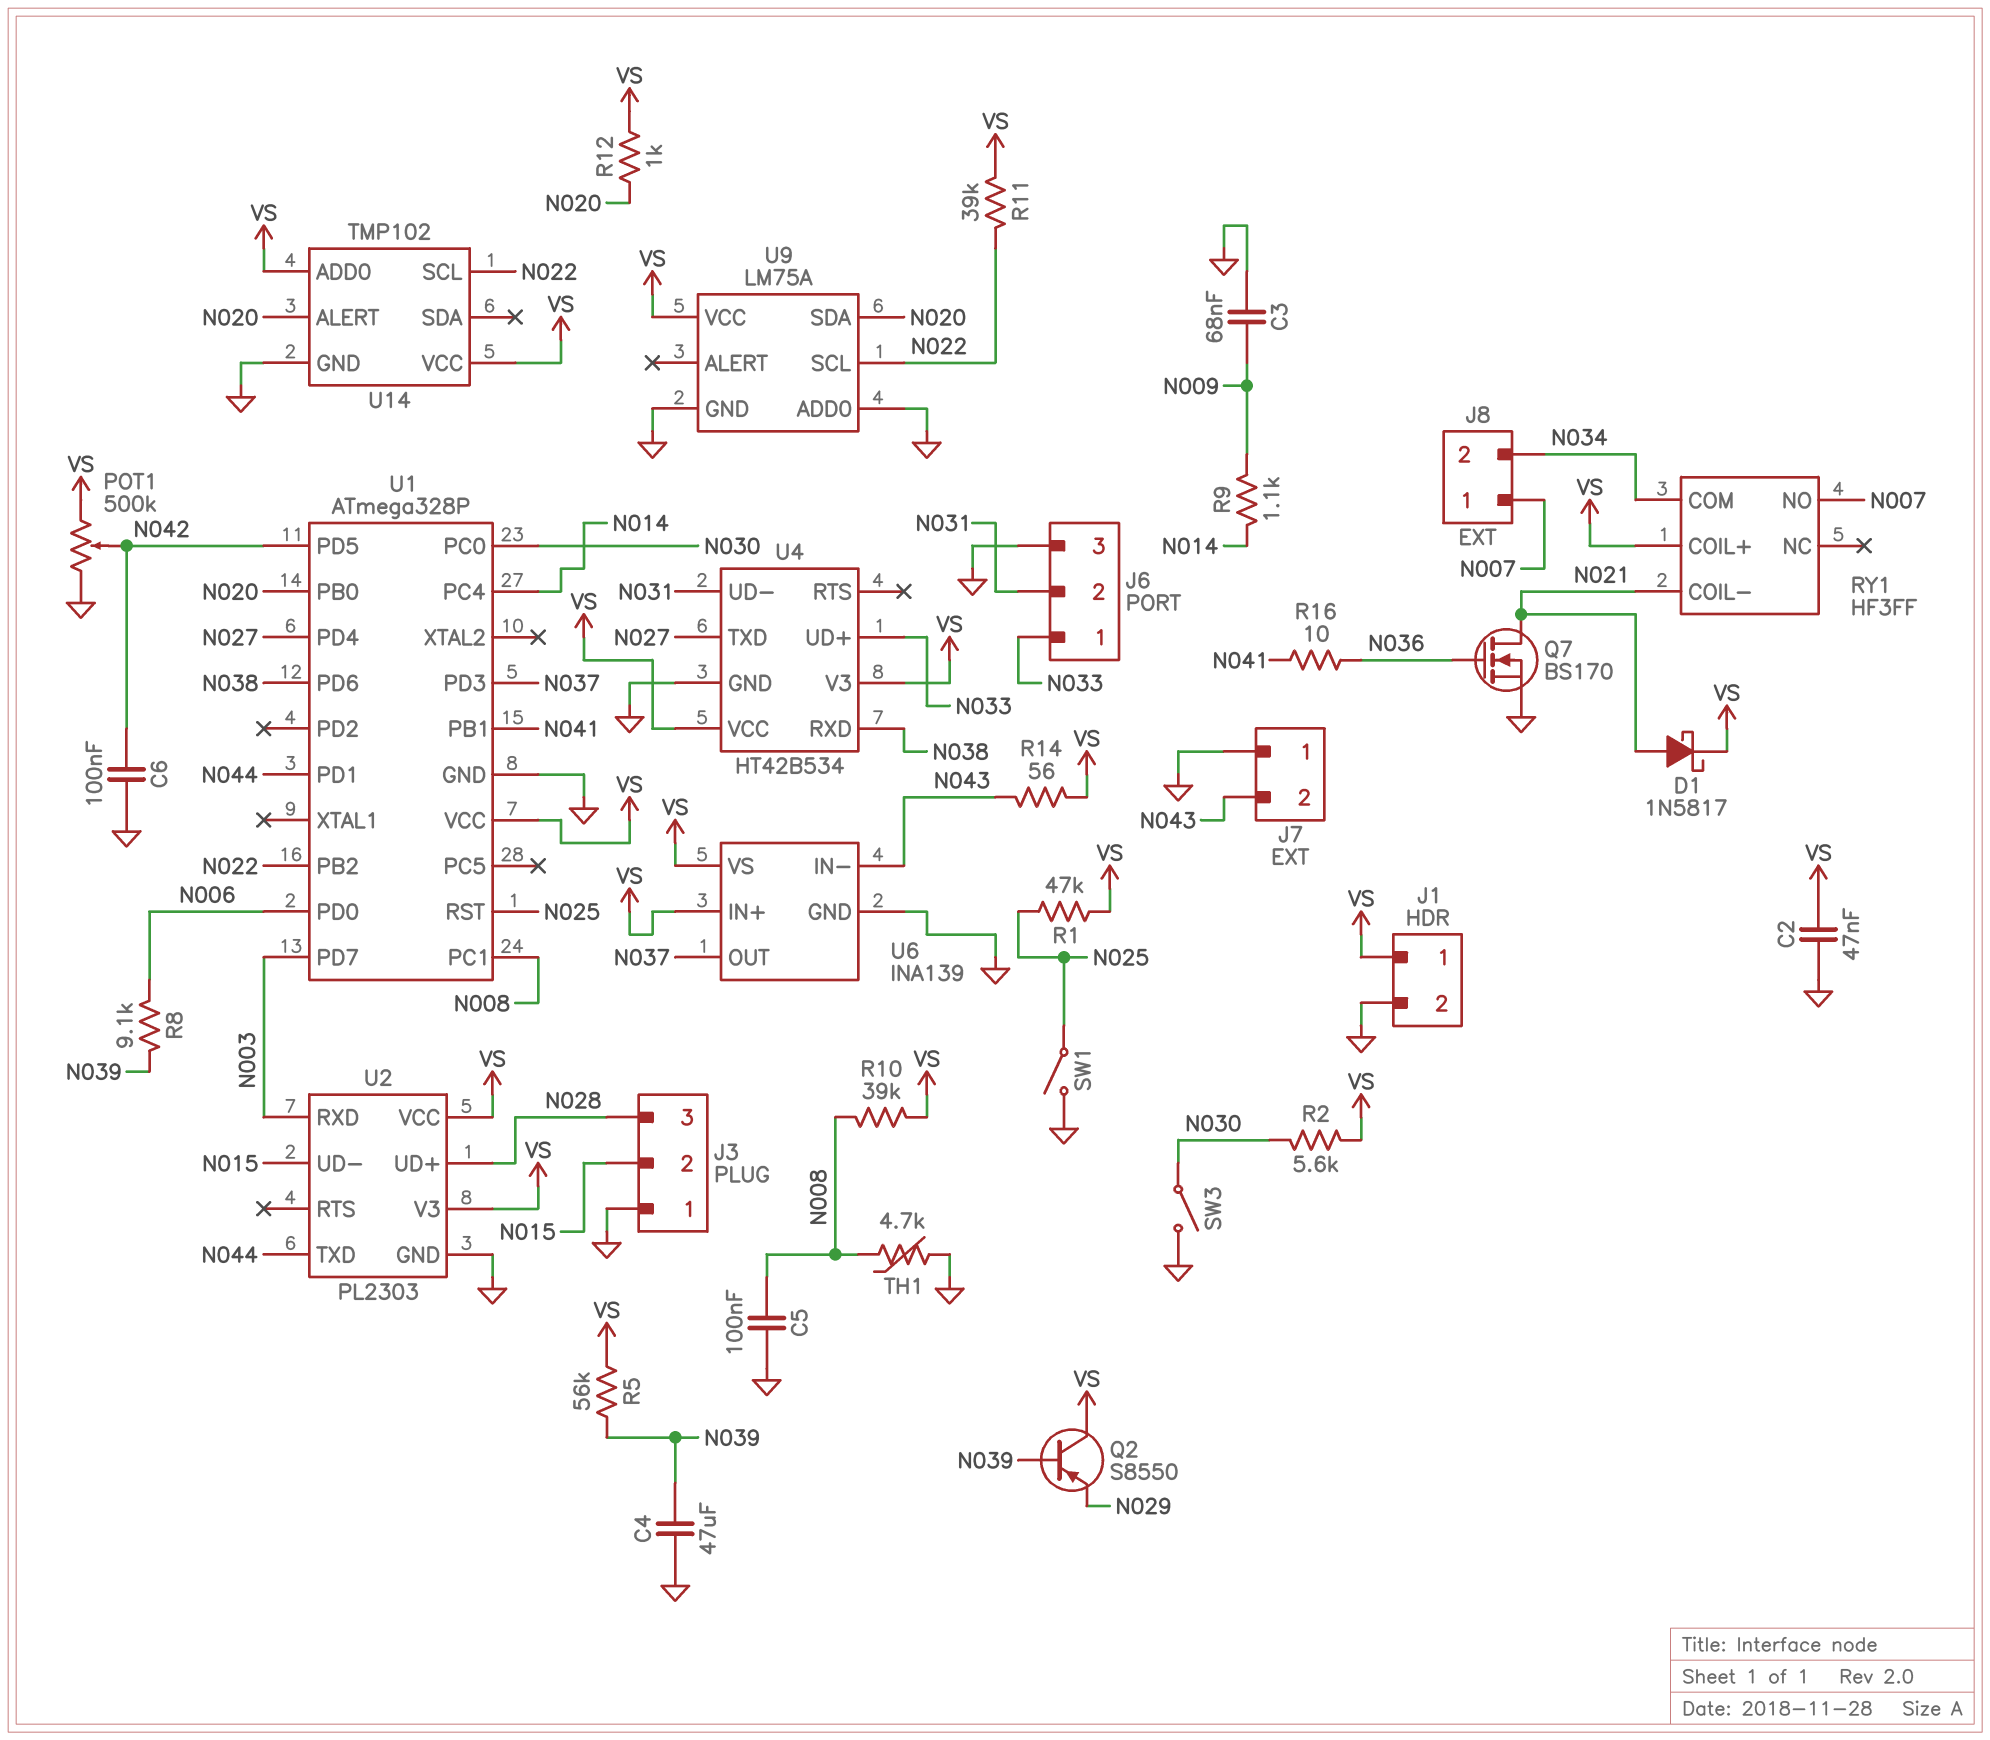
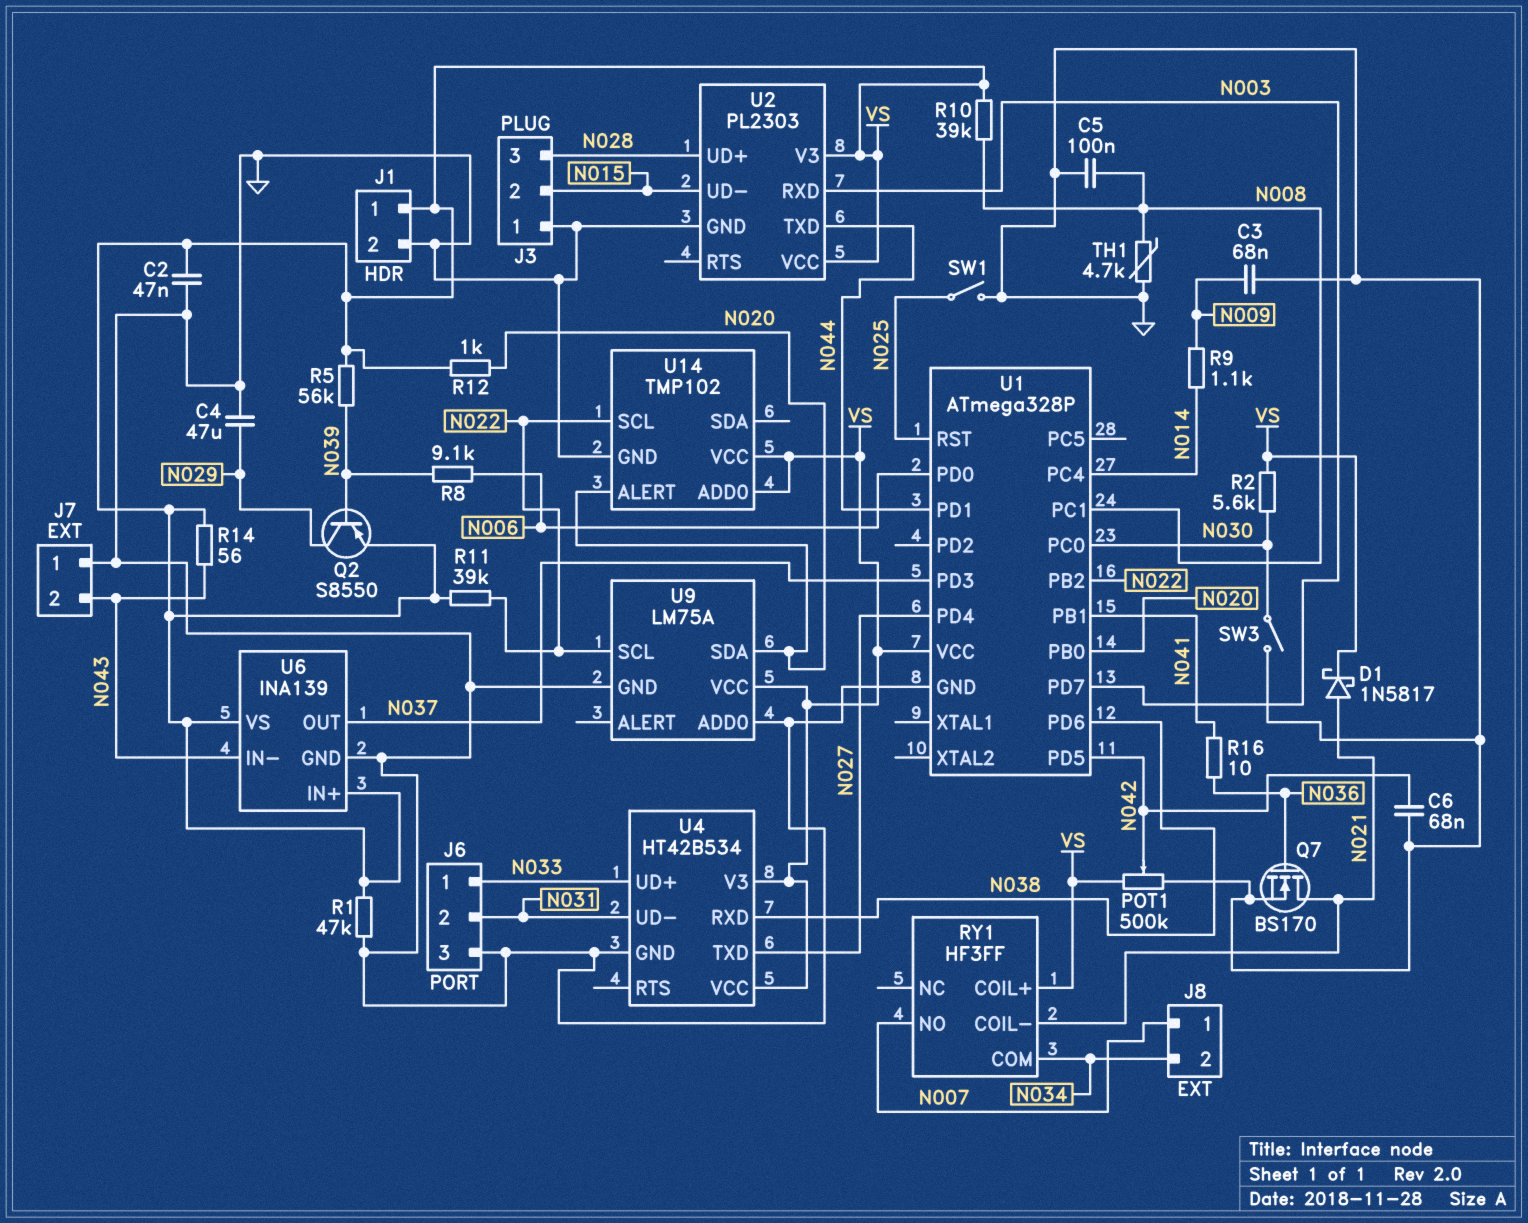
C4: 47uF (GND, N039) -> 47uF (GND, N029)
C6: 100nF (GND, N042) -> 68nF (GND, N042)
Q2: PNP S8550 (B N039, C VS, E N029) -> PNP S8550 (B N039, C N029, E VS)
R1: 47k (N025, VS) -> 47k (GND, VS)

